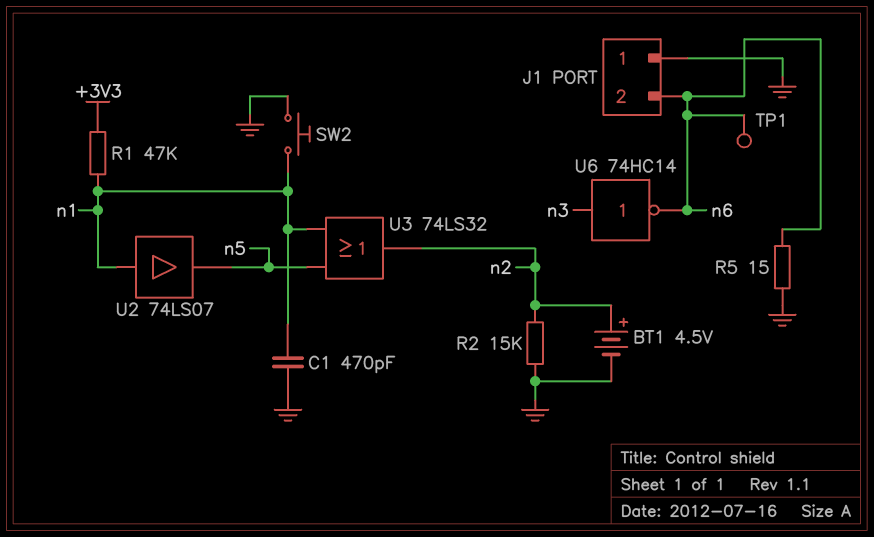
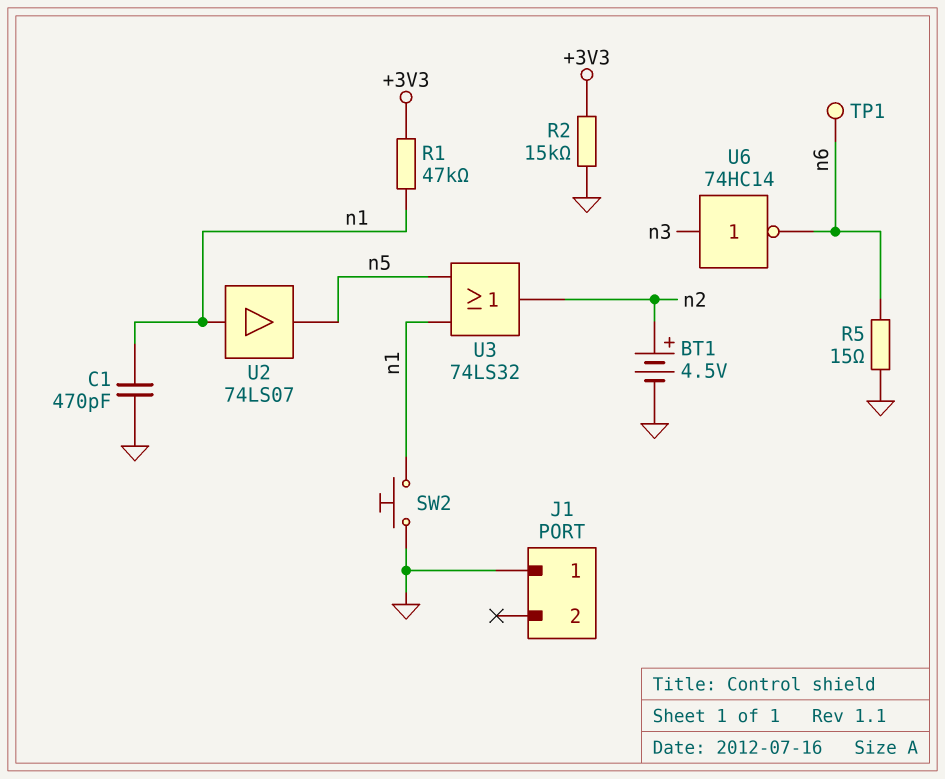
J1 pin 2: n6 -> none
R2: 15k (GND, n2) -> 15k (+3V3, GND)

